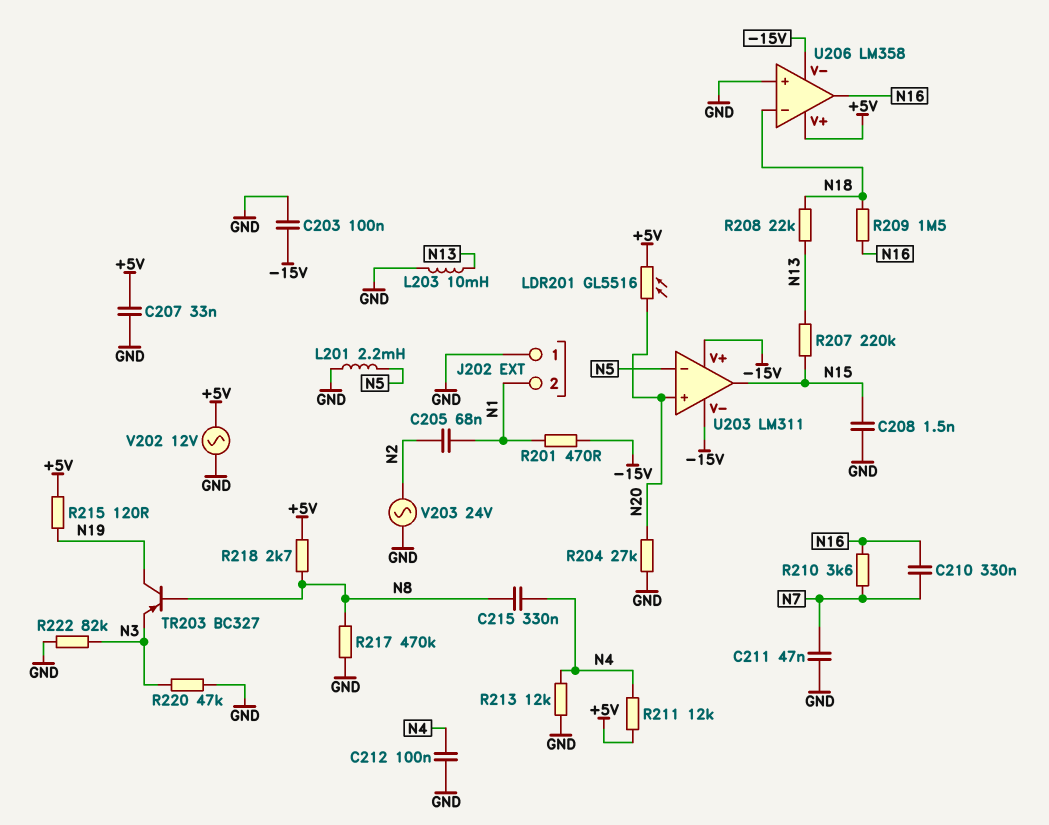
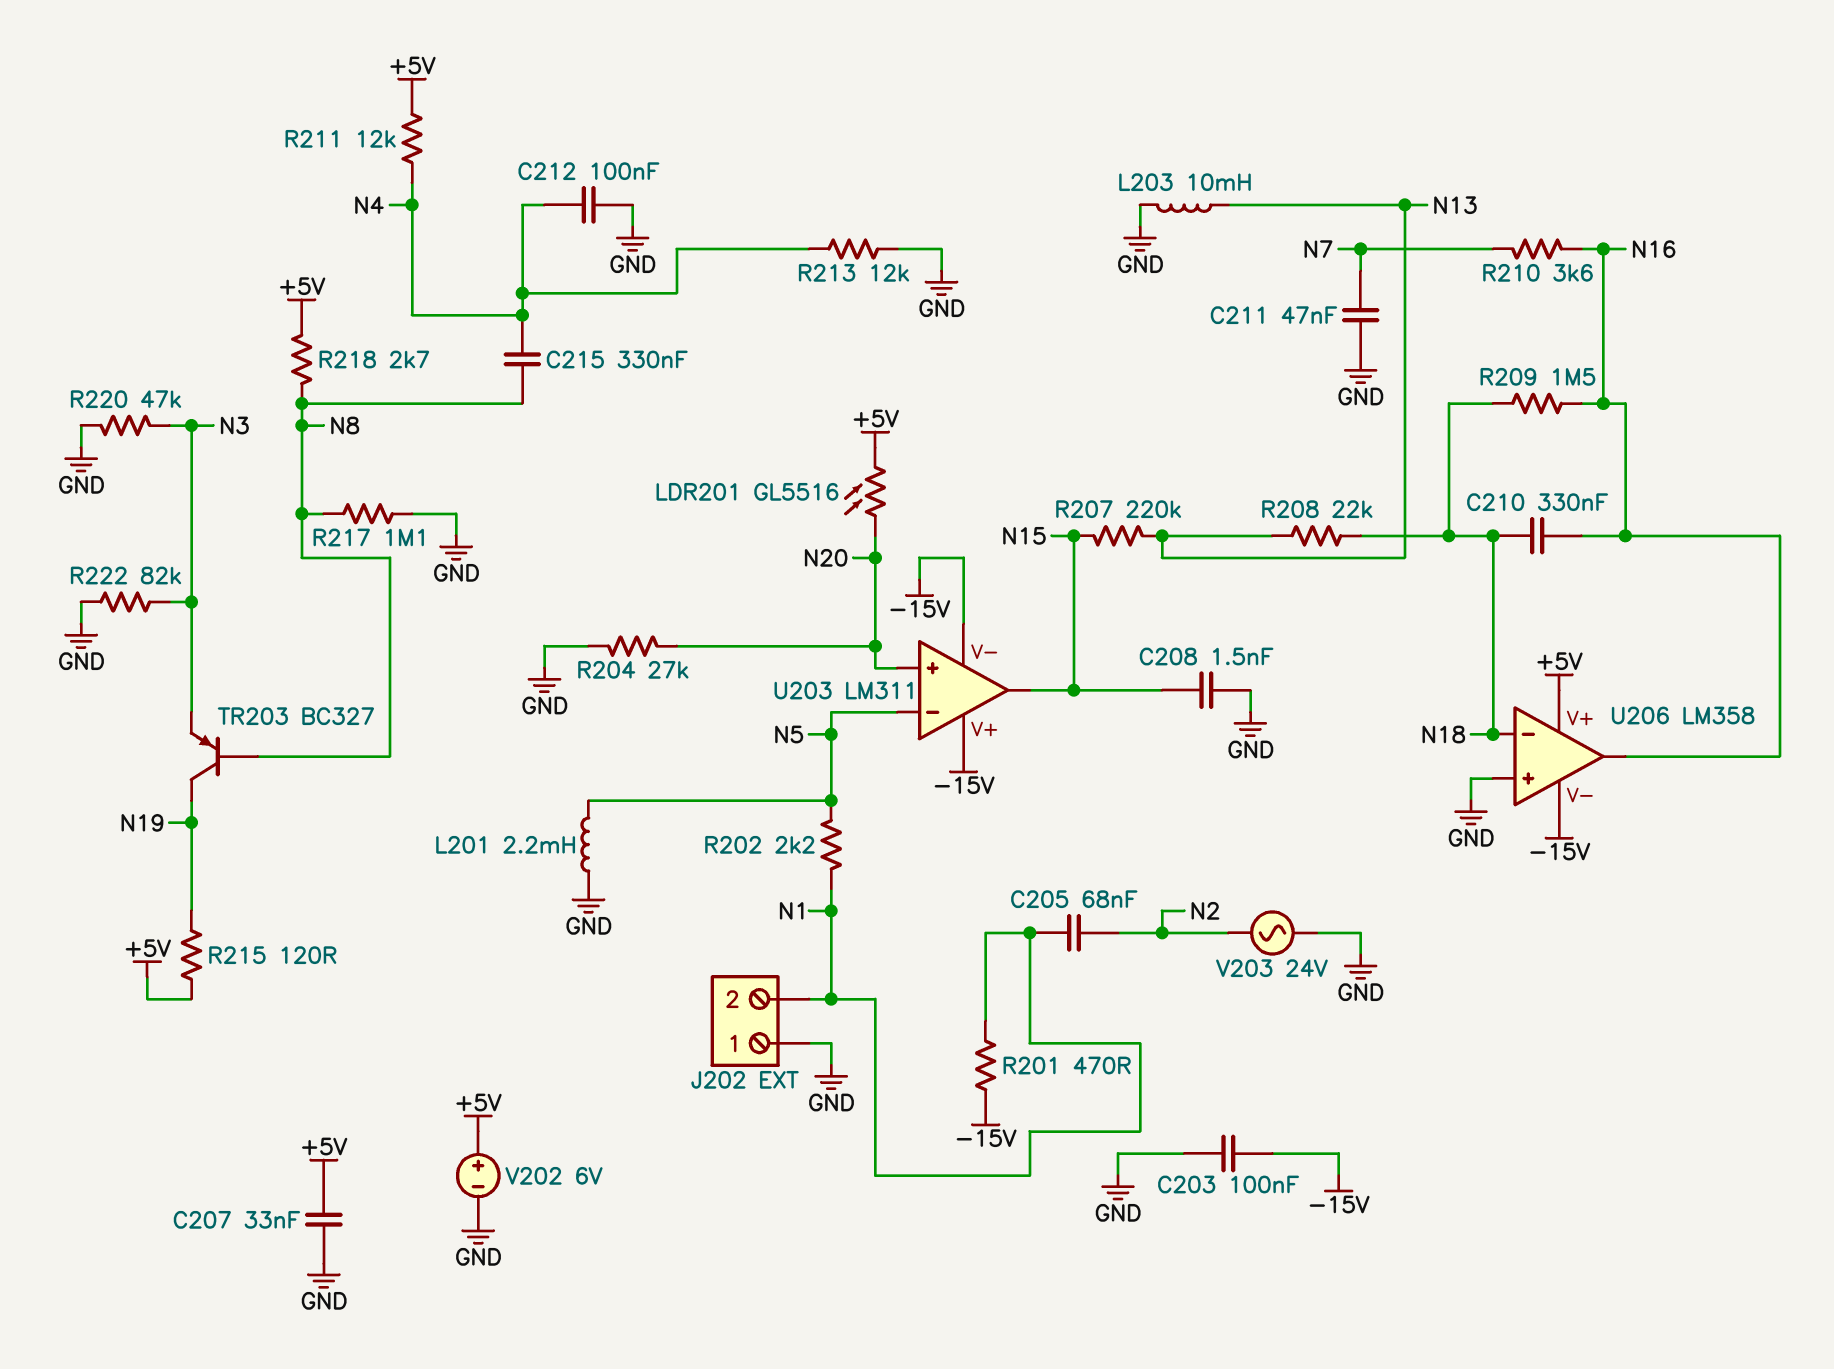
C210: 330nF (N7, N16) -> 330nF (N16, N18)
R202: none -> 2.2k (N1, N5)
R217: 470k (GND, N8) -> 1.1M (GND, N8)
V202: AC 12V (+5V, GND) -> 6V (plus +5V, minus GND)

